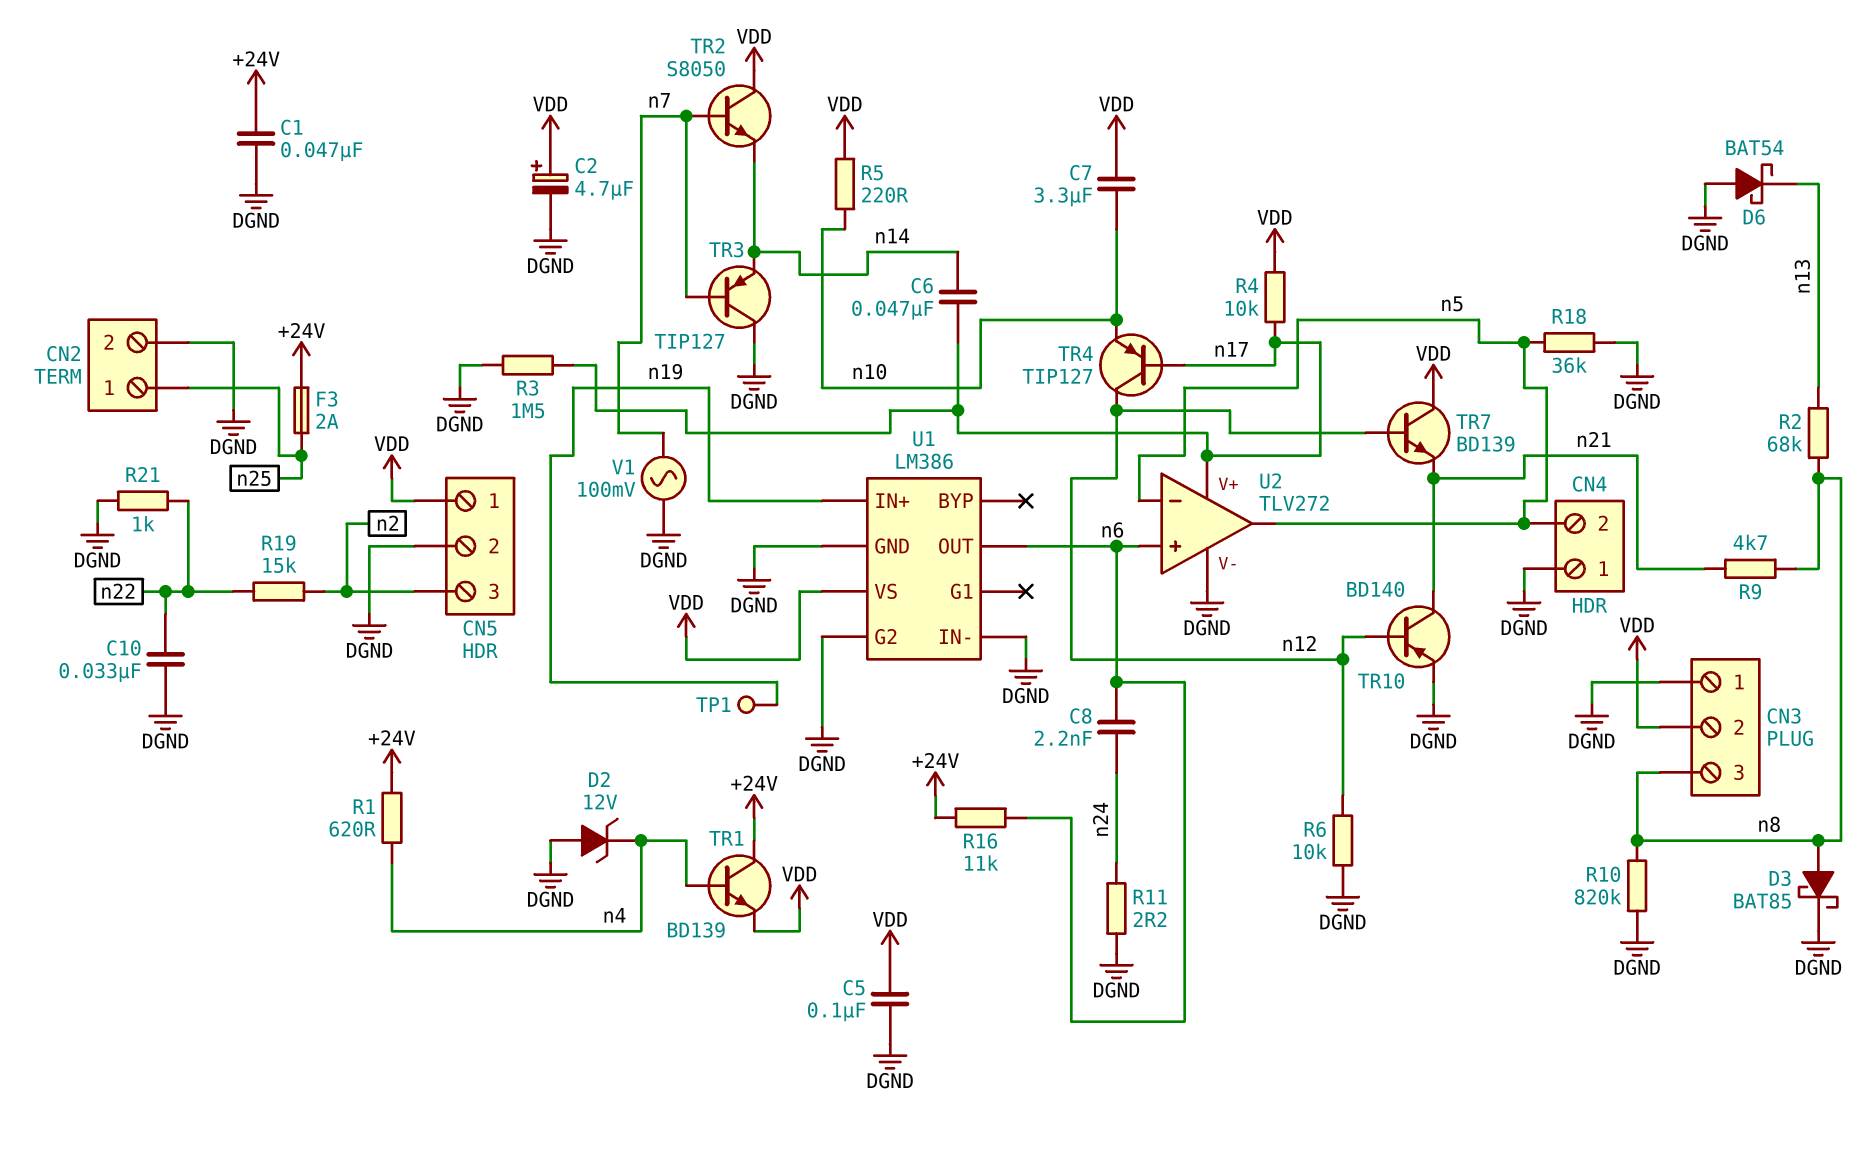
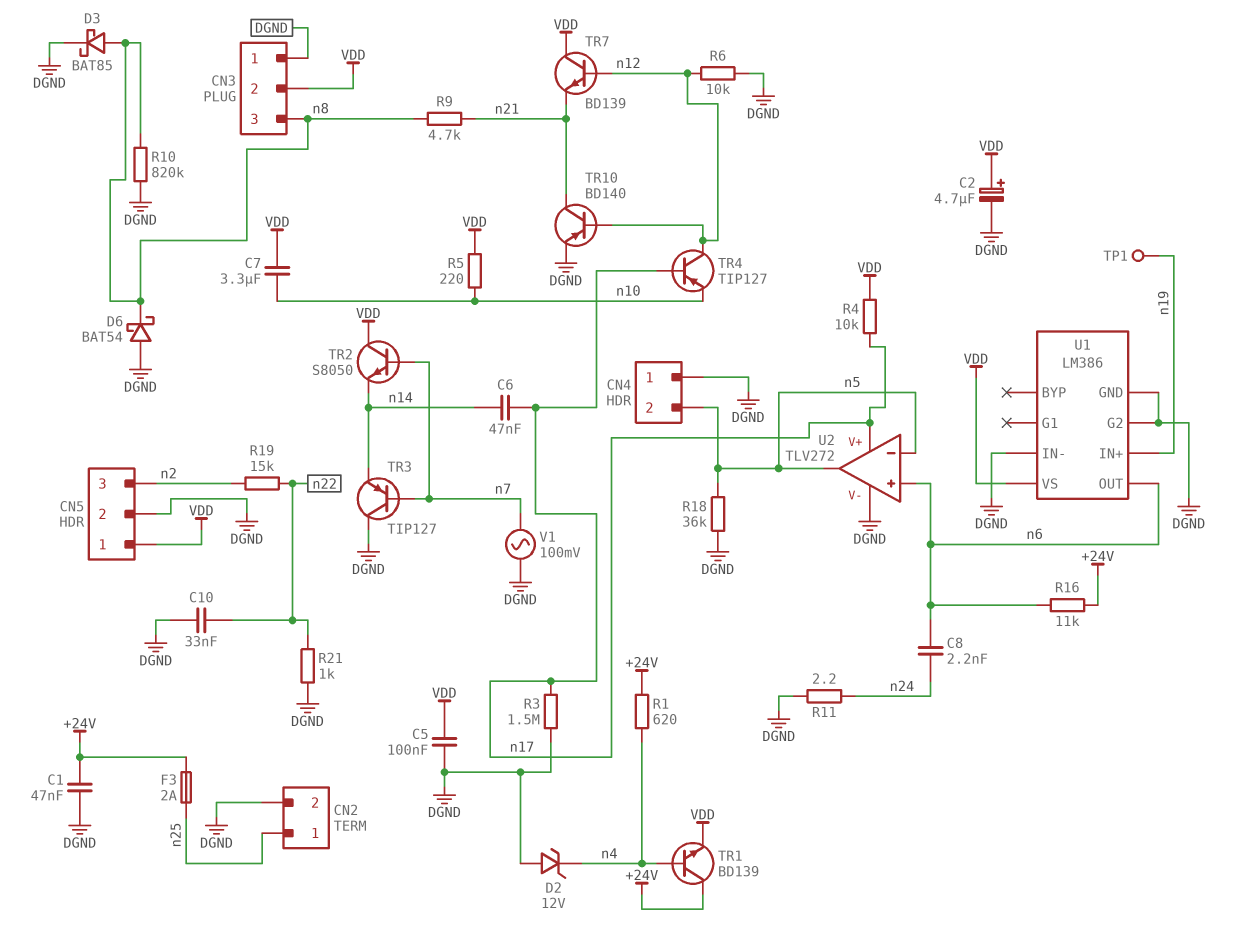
D6: schottky BAT54 (A DGND, K n13) -> schottky BAT54 (A DGND, K n8)
R2: 68k (n8, n13) -> none

